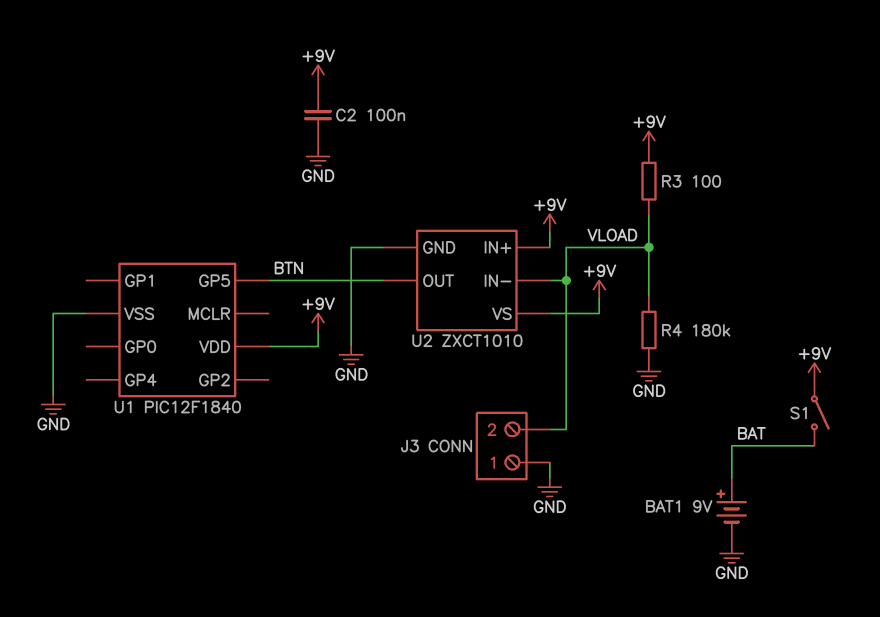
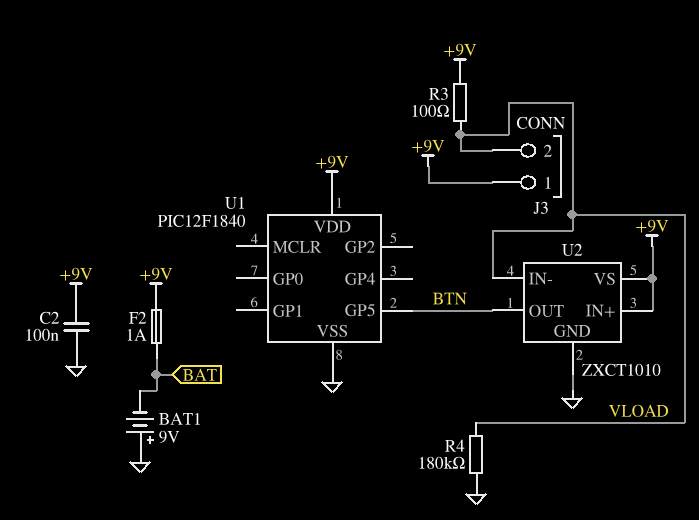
BAT1: 9V (plus BAT, minus GND) -> 9V (plus GND, minus BAT)
F2: none -> 1A (+9V, BAT)
J3 pin 1: GND -> +9V
S1: switch (+9V, BAT) -> none

